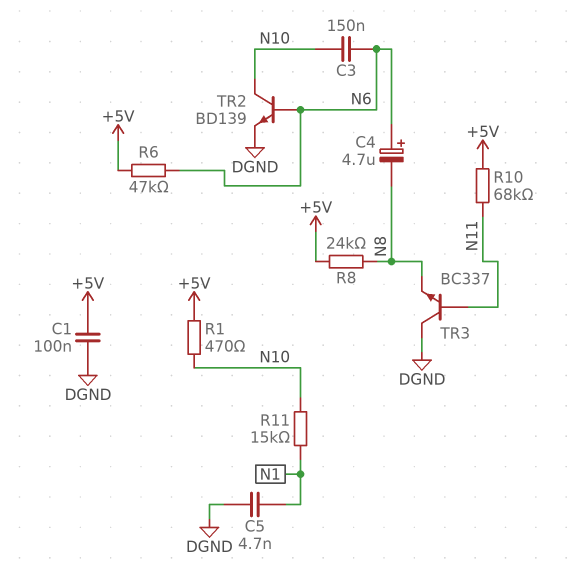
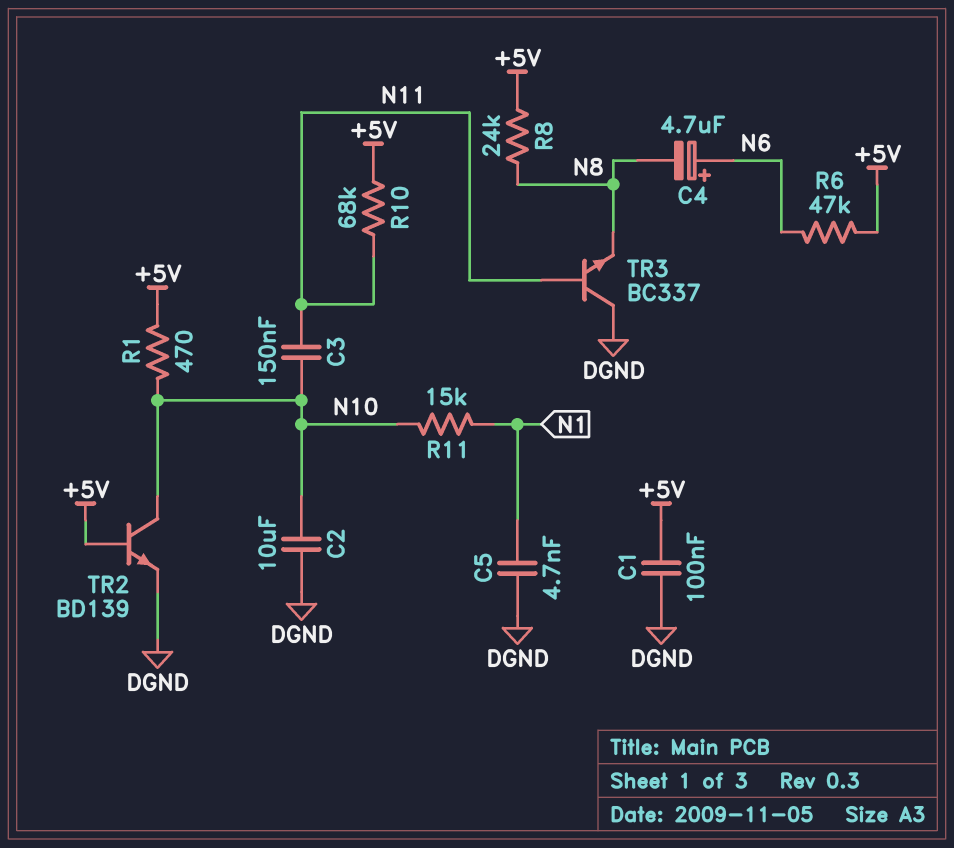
C2: none -> 10uF (DGND, N10)
C3: 150nF (N6, N10) -> 150nF (N10, N11)
TR2: NPN BD139 (B N6, C N10, E DGND) -> NPN BD139 (B +5V, C N10, E DGND)

